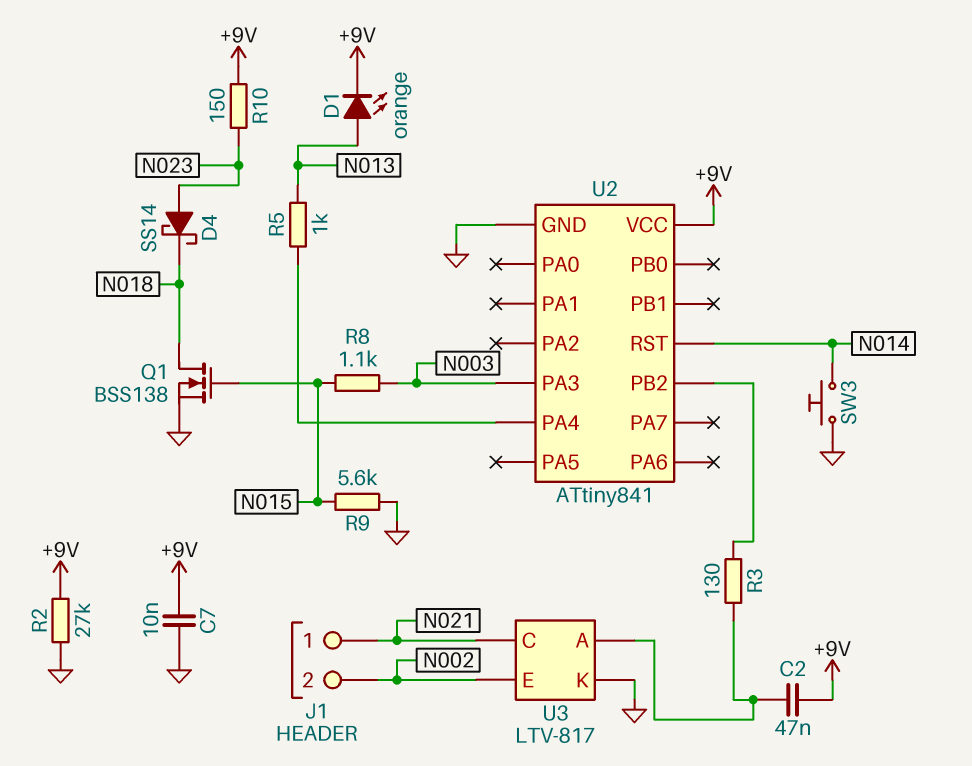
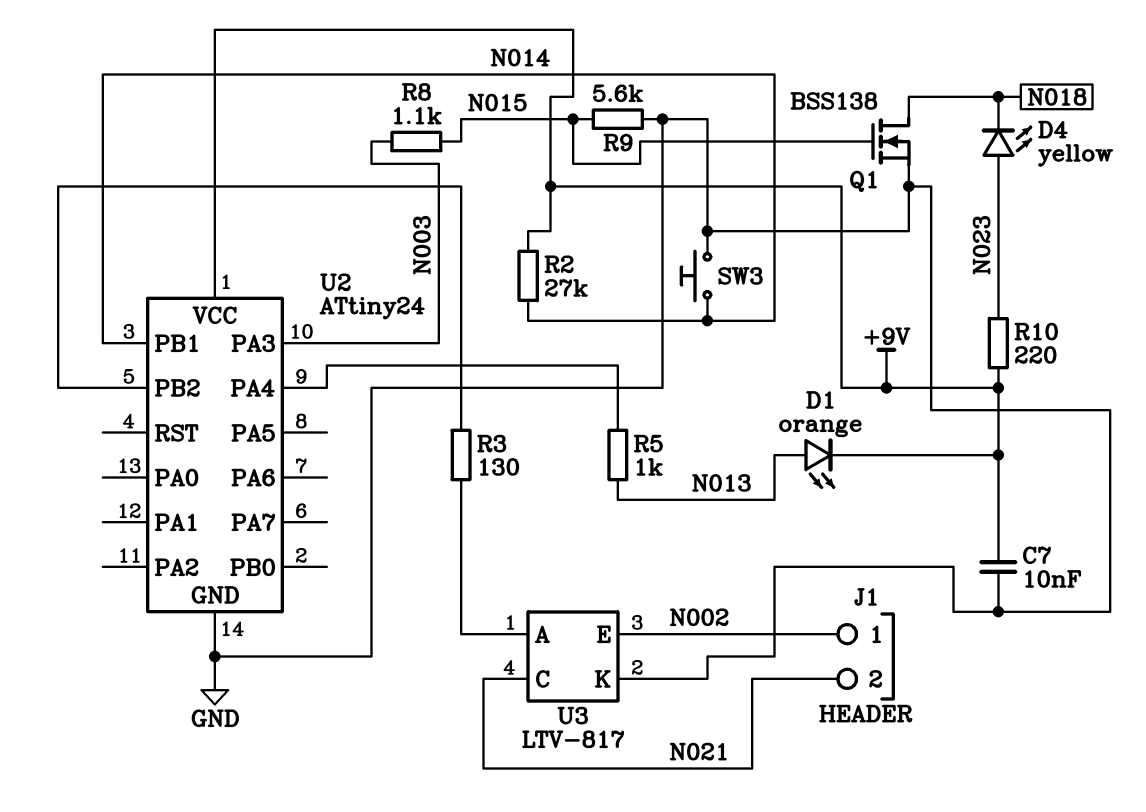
C2: 47nF (+9V, U3/A) -> none
D4: schottky SS14 (A N023, K N018) -> LED yellow (A N023, K N018)
J1 pin 1: N021 -> N002
J1 pin 2: N002 -> N021
R2: 27k (+9V, GND) -> 27k (+9V, N014)
R10: 150 (+9V, N023) -> 220 (+9V, N023)
U2: ATtiny841 -> ATtiny24
U2 pin PB1: none -> N014
U2 pin RST: N014 -> none

